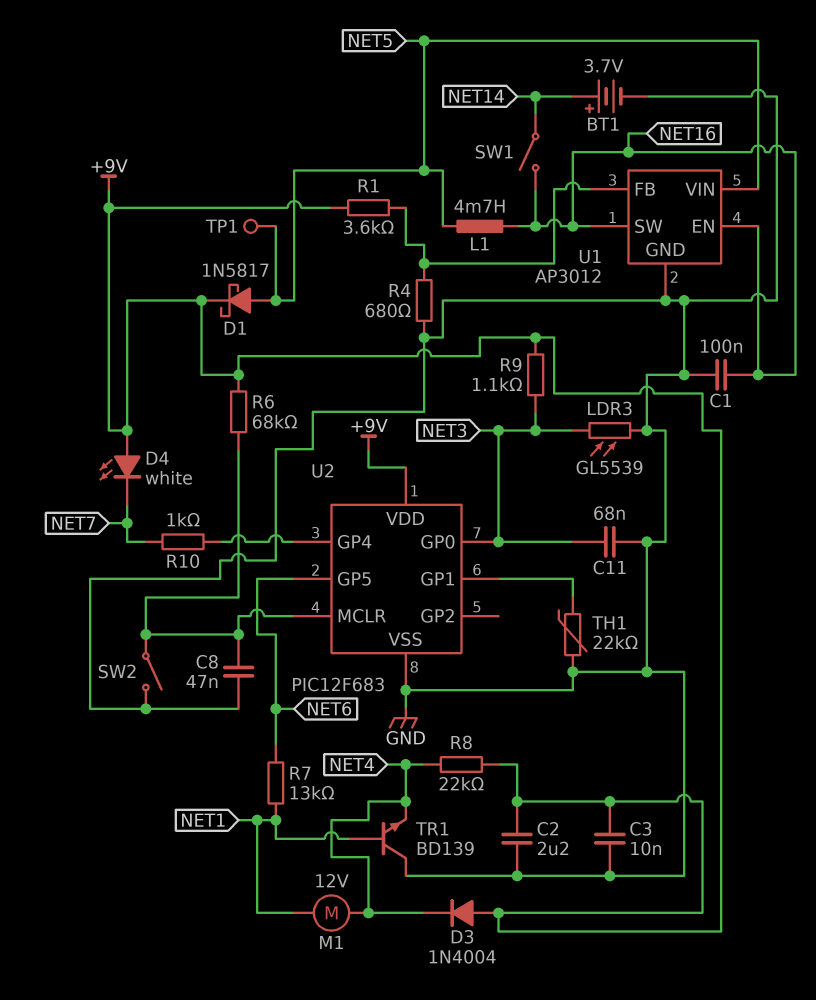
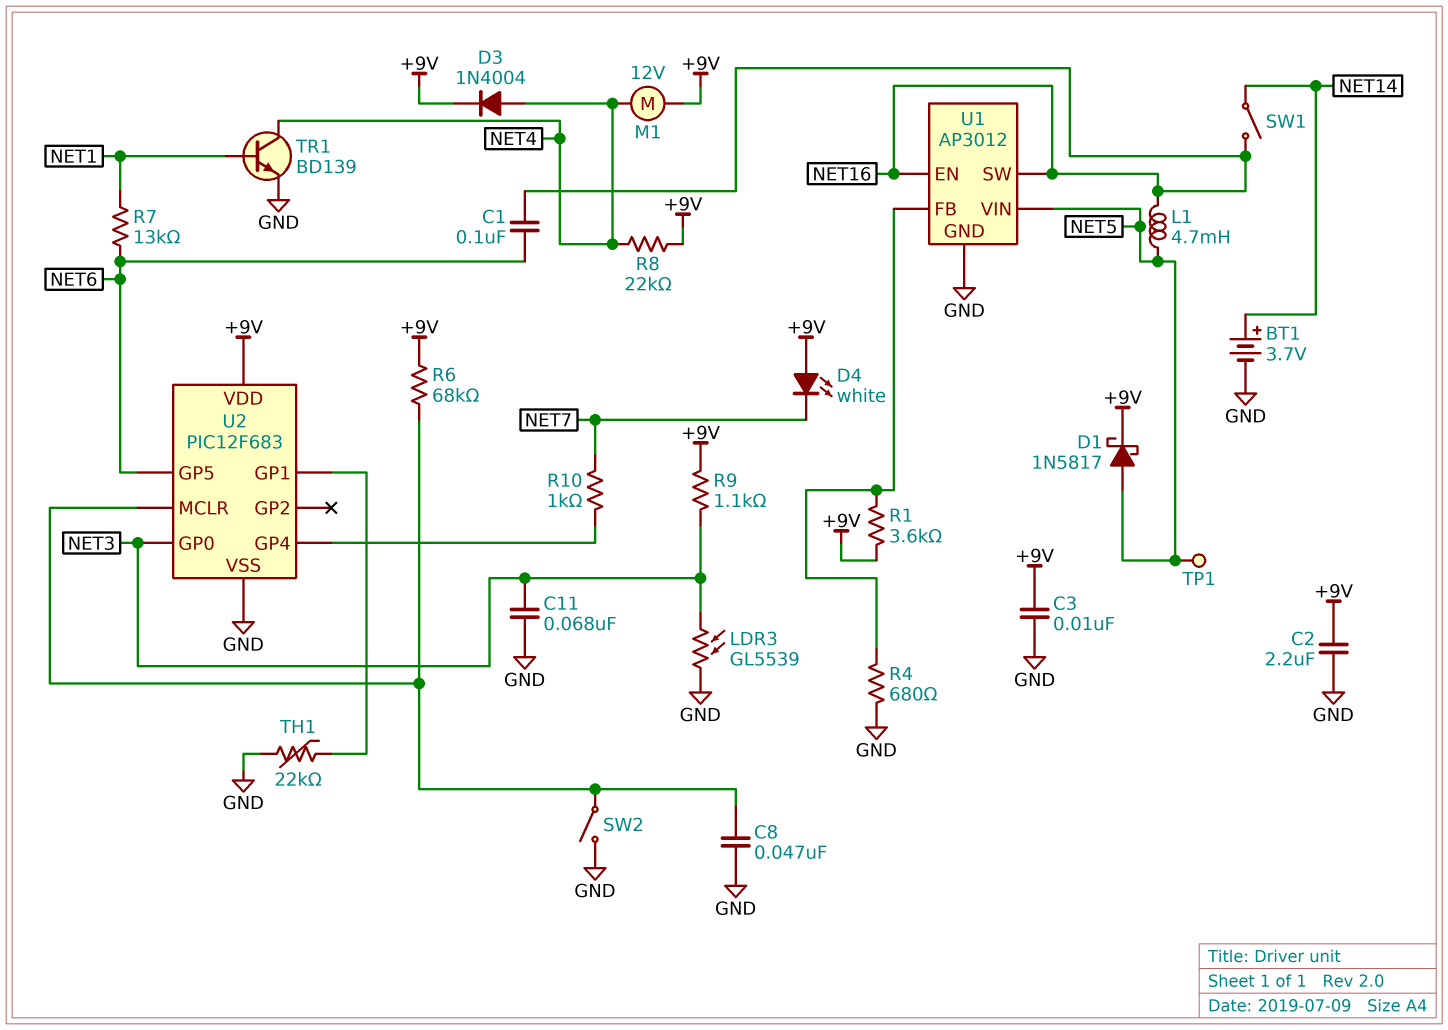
C1: 100nF (GND, NET16) -> 100nF (NET6, NET16)
D3: diode 1N4004 (A +9V, K NET4) -> diode 1N4004 (A NET4, K +9V)
M1: motor 12V (NET1, NET4) -> motor 12V (+9V, NET4)
TR1: NPN BD139 (B NET1, C GND, E NET4) -> NPN BD139 (B NET1, C NET4, E GND)

